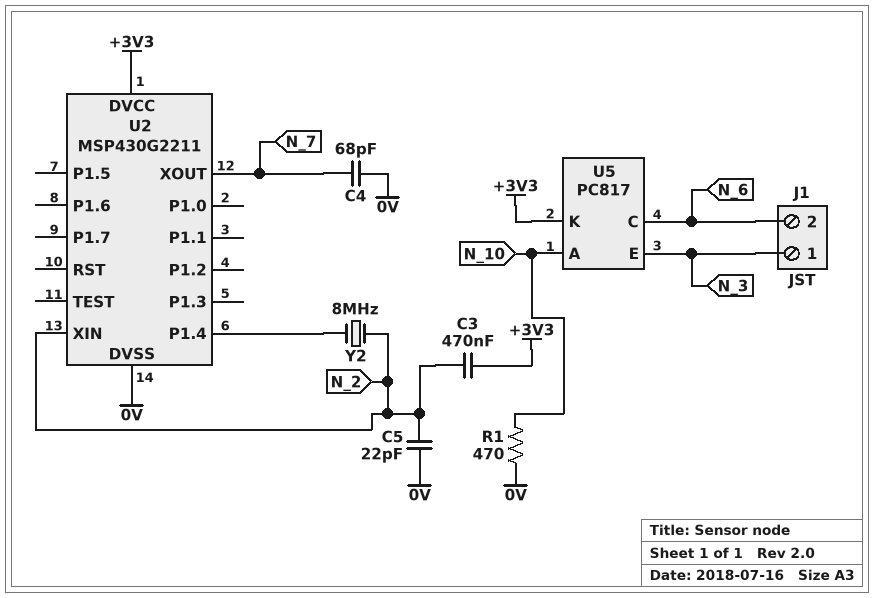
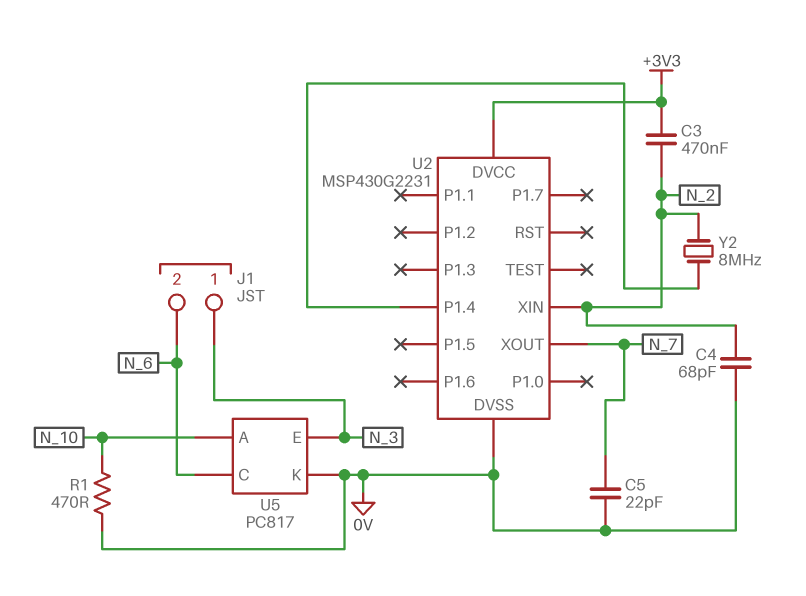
C4: 68pF (0V, N_7) -> 68pF (0V, N_2)
C5: 22pF (0V, N_2) -> 22pF (0V, N_7)
U2: MSP430G2211 -> MSP430G2231
U5 pin K: +3V3 -> 0V

